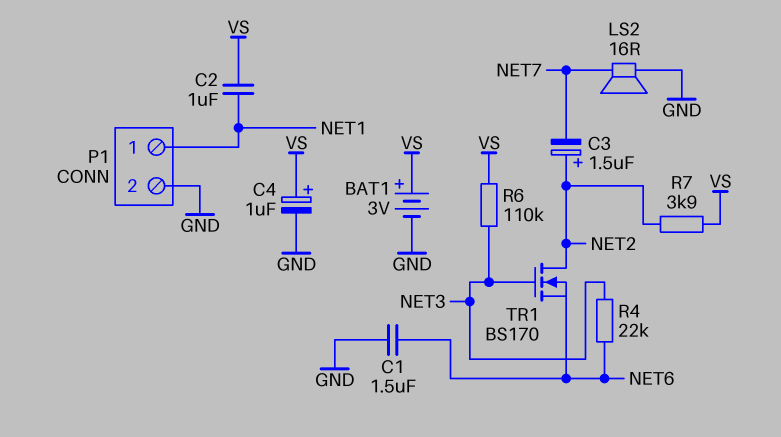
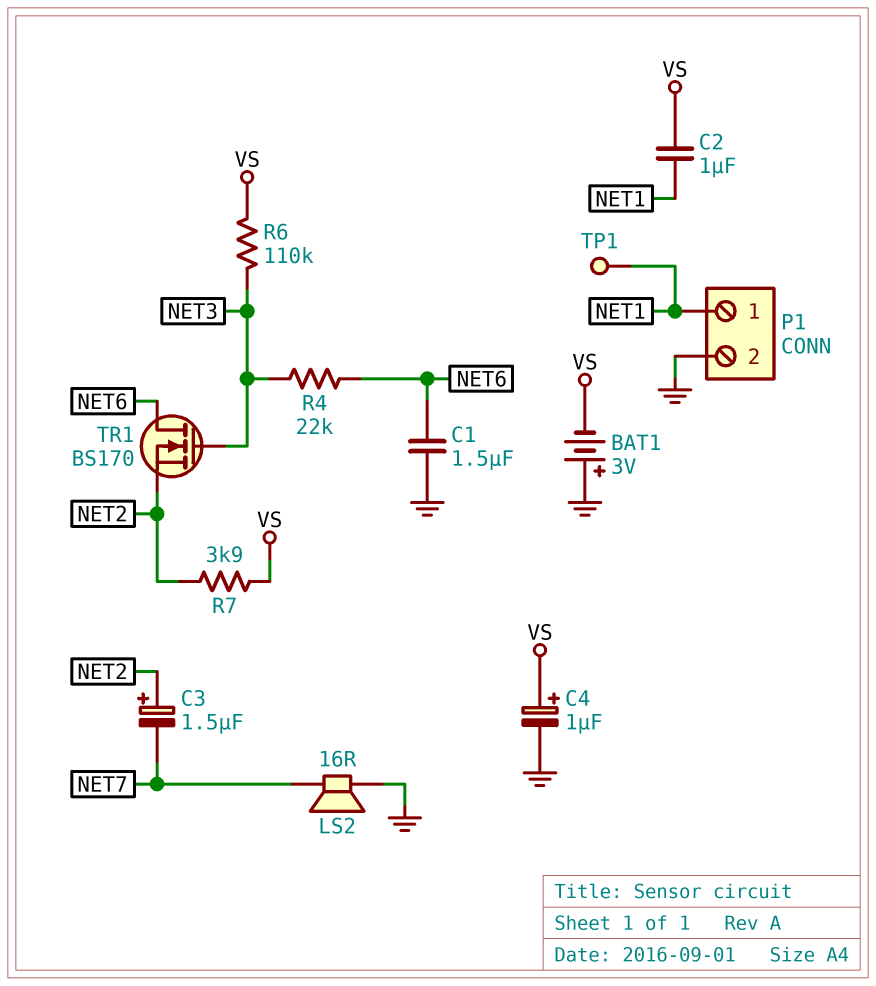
BAT1: 3V (plus VS, minus GND) -> 3V (plus GND, minus VS)
TP1: none -> test point (NET1)
TR1: NMOS BS170 (G NET3, D NET2, S NET6) -> NMOS BS170 (G NET3, D NET6, S NET2)

